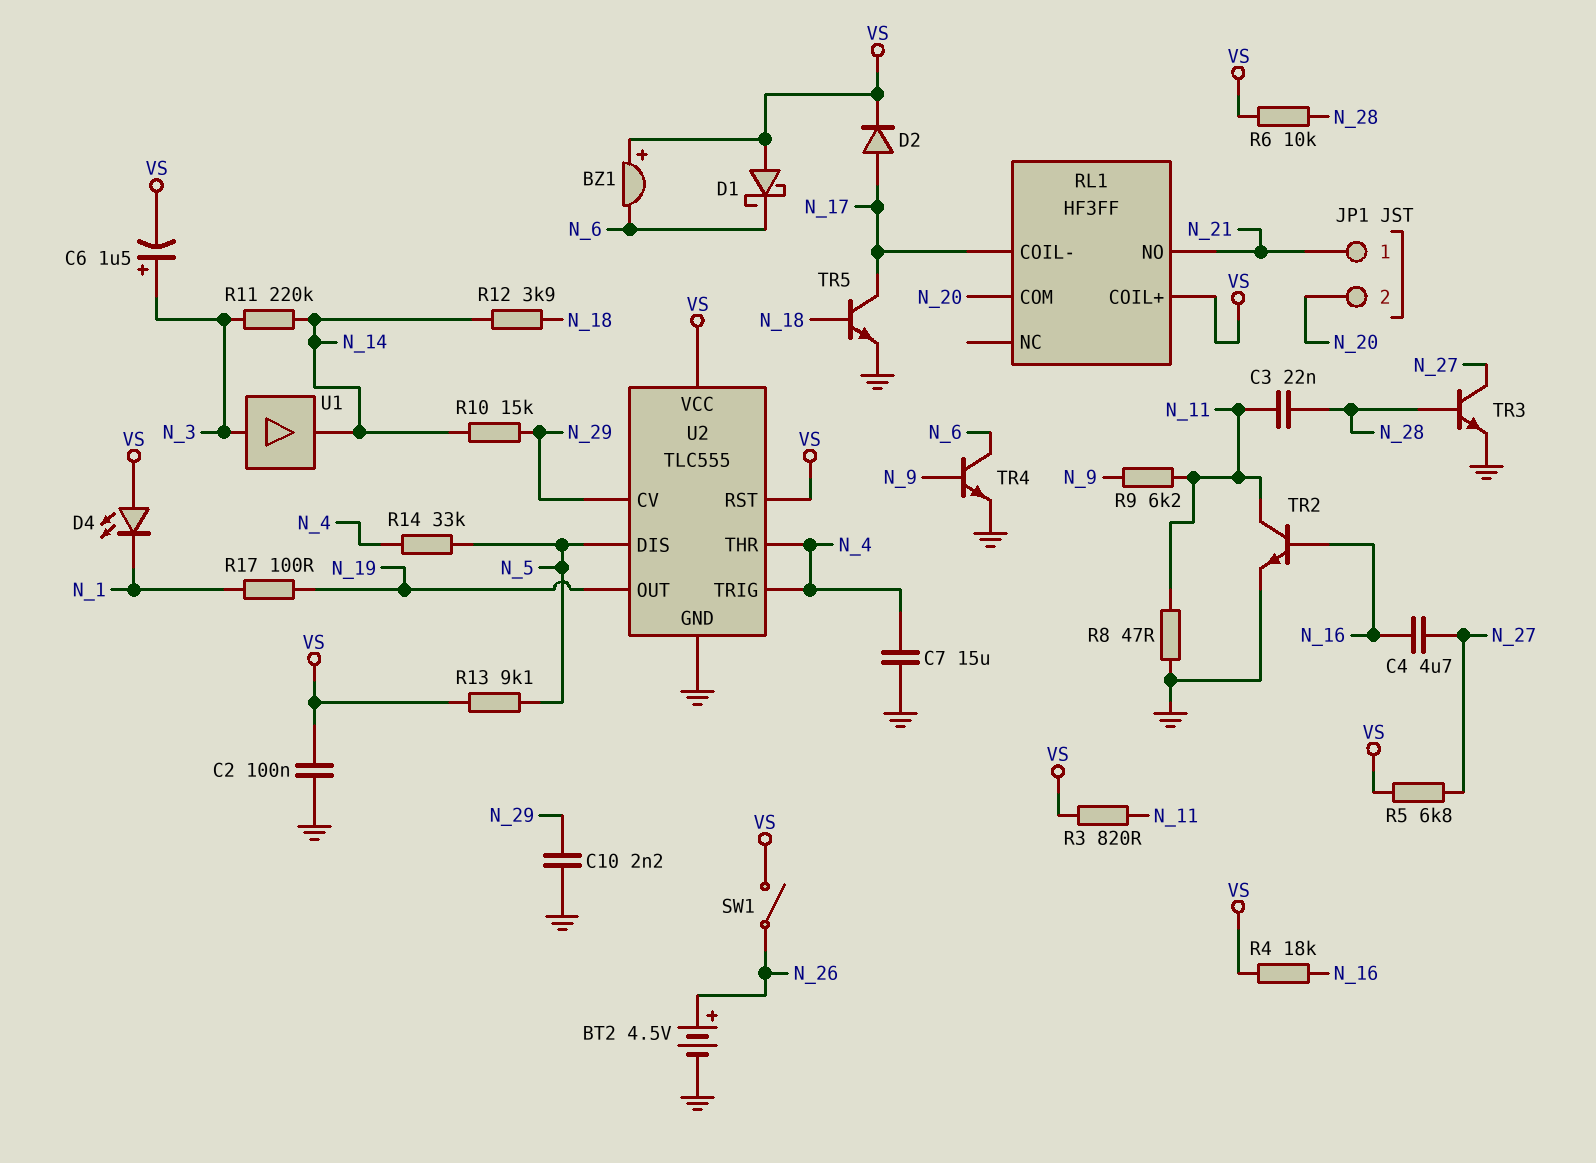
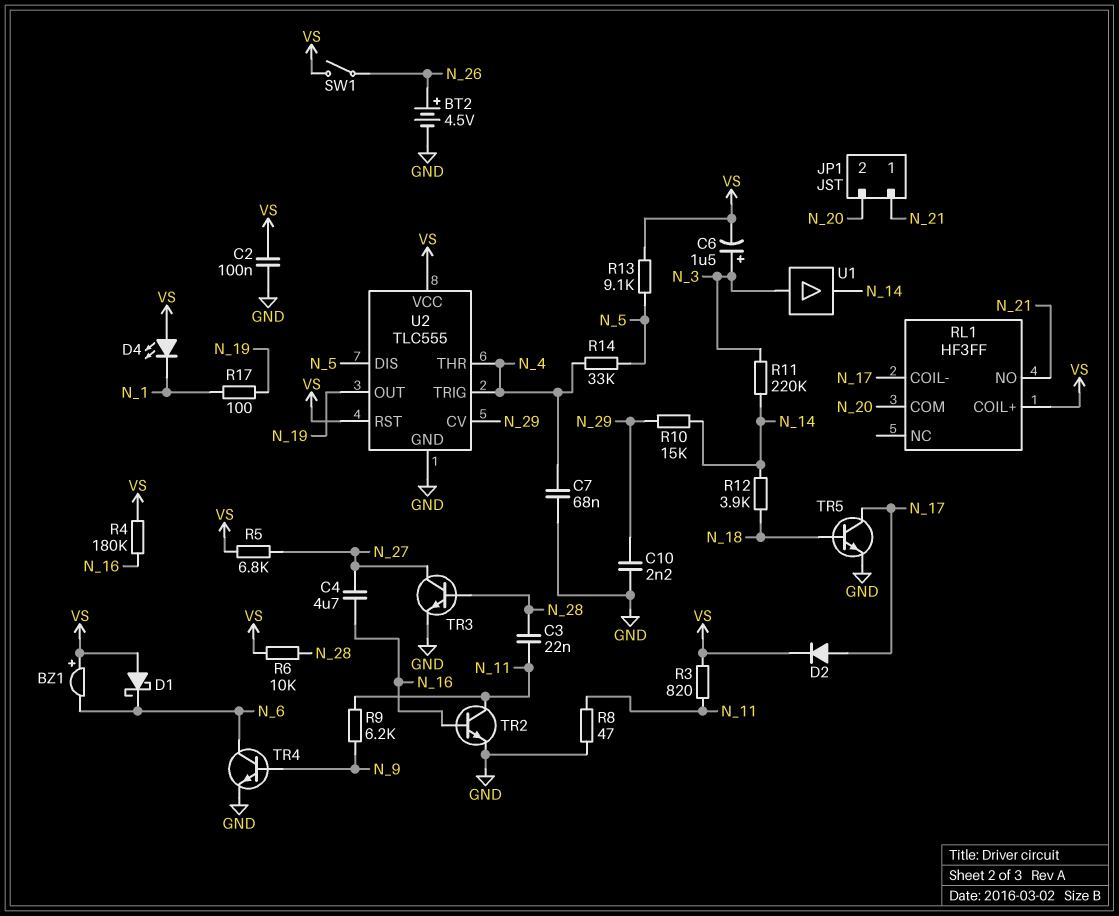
C7: 15uF (GND, N_4) -> 68nF (GND, N_4)
R4: 18k (N_16, VS) -> 180k (N_16, VS)

